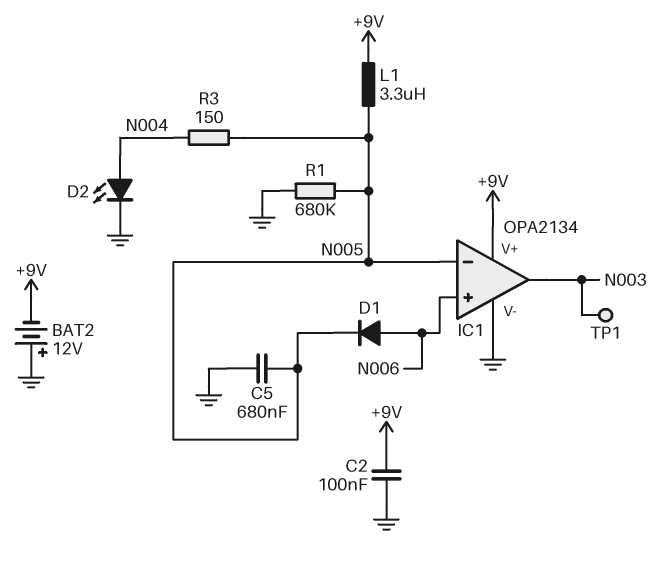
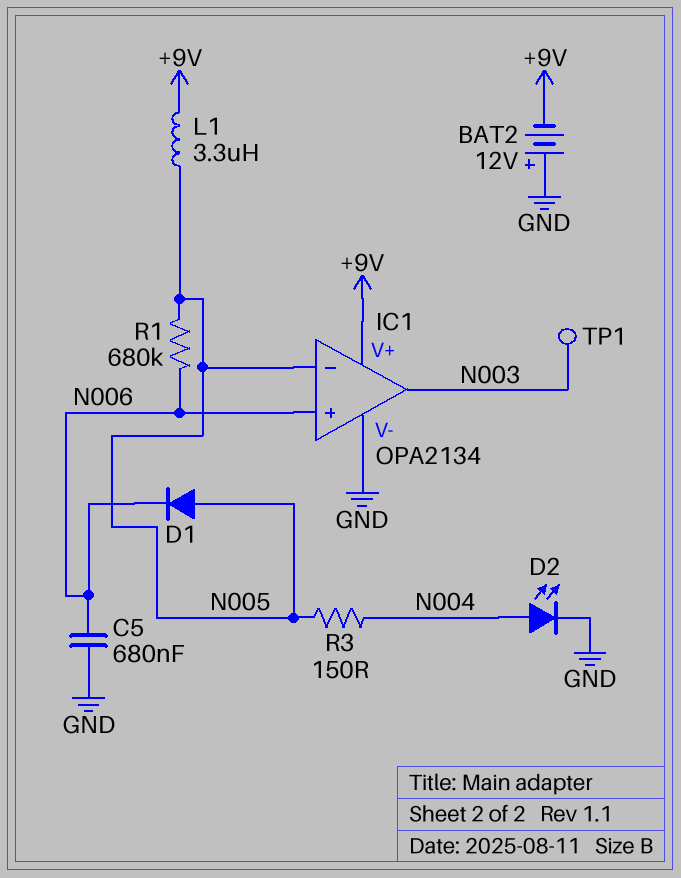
C2: 100nF (+9V, GND) -> none
C5: 680nF (GND, N005) -> 680nF (GND, N006)
D1: diode (A N006, K N005) -> diode (A N005, K N006)
R1: 680k (GND, N005) -> 680k (N005, N006)

